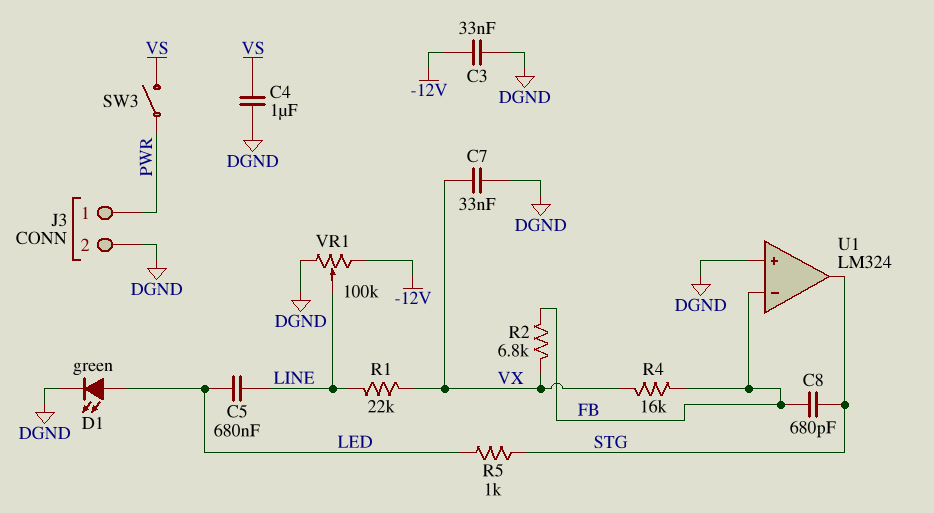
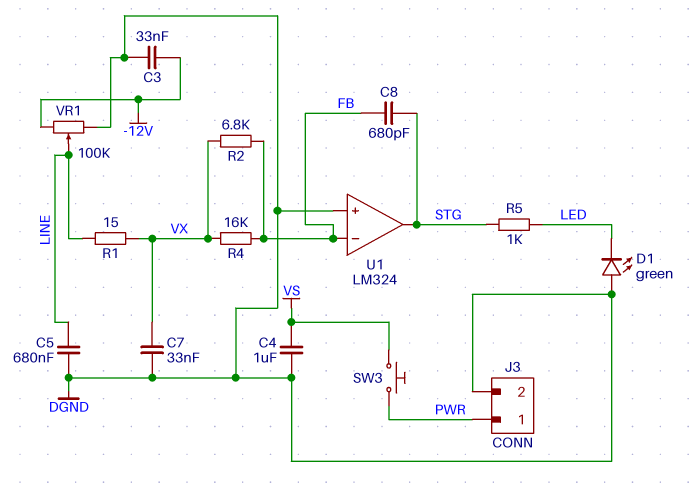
C5: 680nF (LED, LINE) -> 680nF (DGND, LINE)
D1: LED green (A LED, K DGND) -> LED green (A DGND, K LED)
R1: 22k (LINE, VX) -> 15 (LINE, VX)
SW3: switch (PWR, VS) -> button (PWR, VS)

